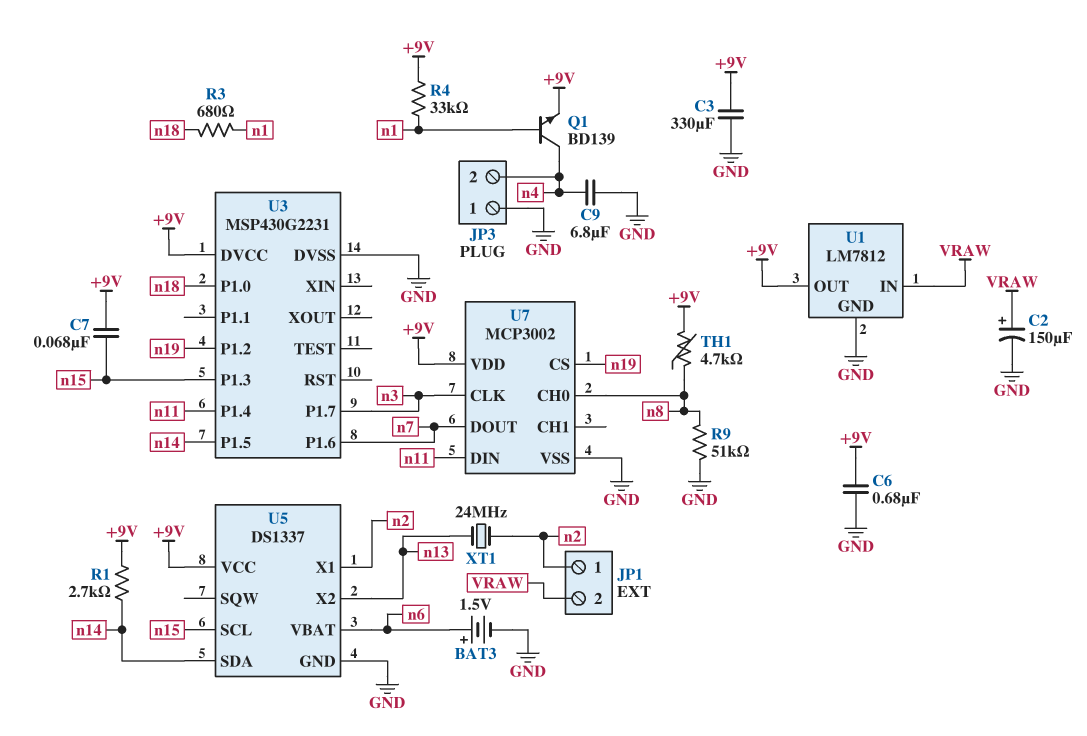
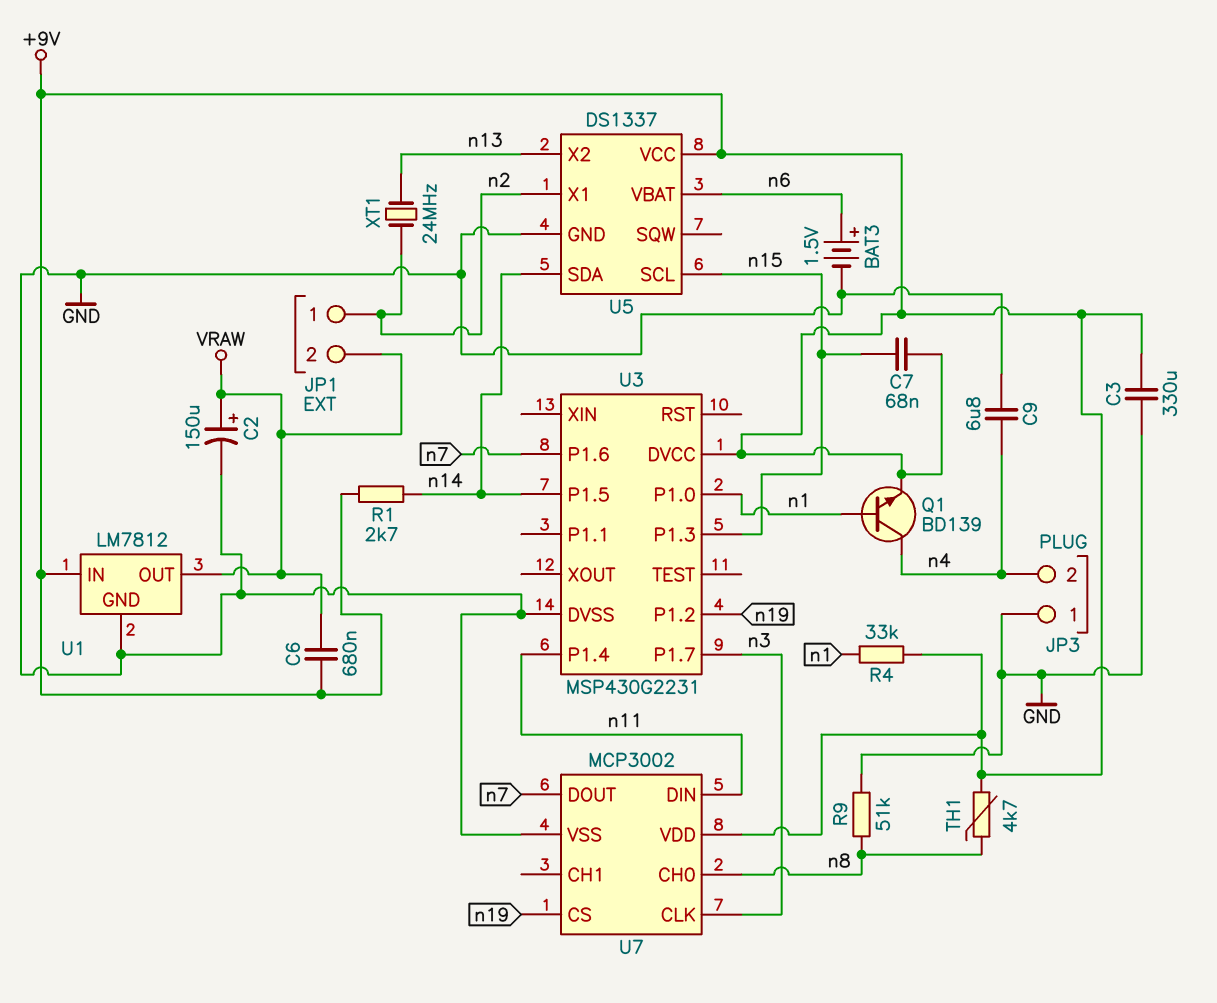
C6: 680nF (+9V, GND) -> 680nF (+9V, VRAW)
R3: 680 (n1, n18) -> none
U1 pin IN: VRAW -> +9V
U1 pin OUT: +9V -> VRAW
U3 pin P1.0: n18 -> n1

